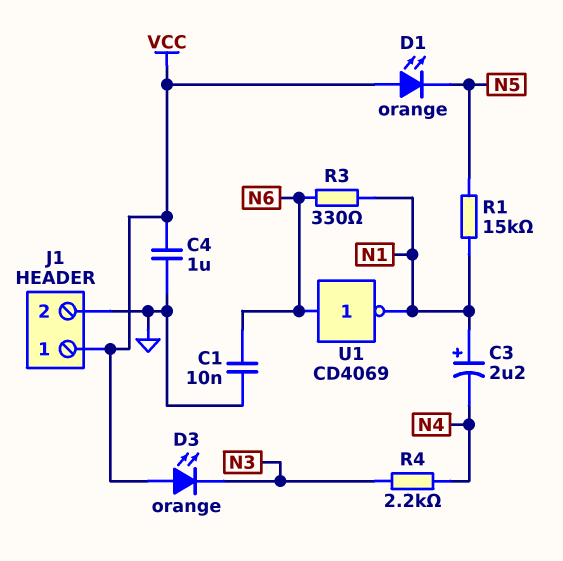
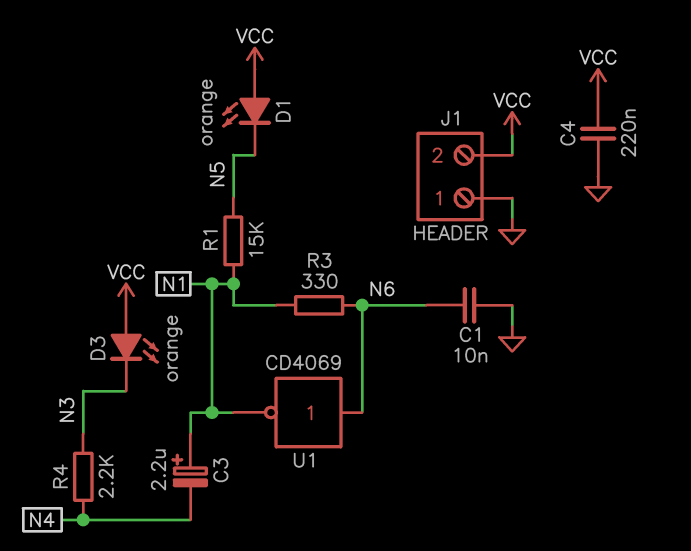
C4: 1uF (GND, VCC) -> 220nF (GND, VCC)
J1 pin 1: VCC -> GND
J1 pin 2: GND -> VCC

